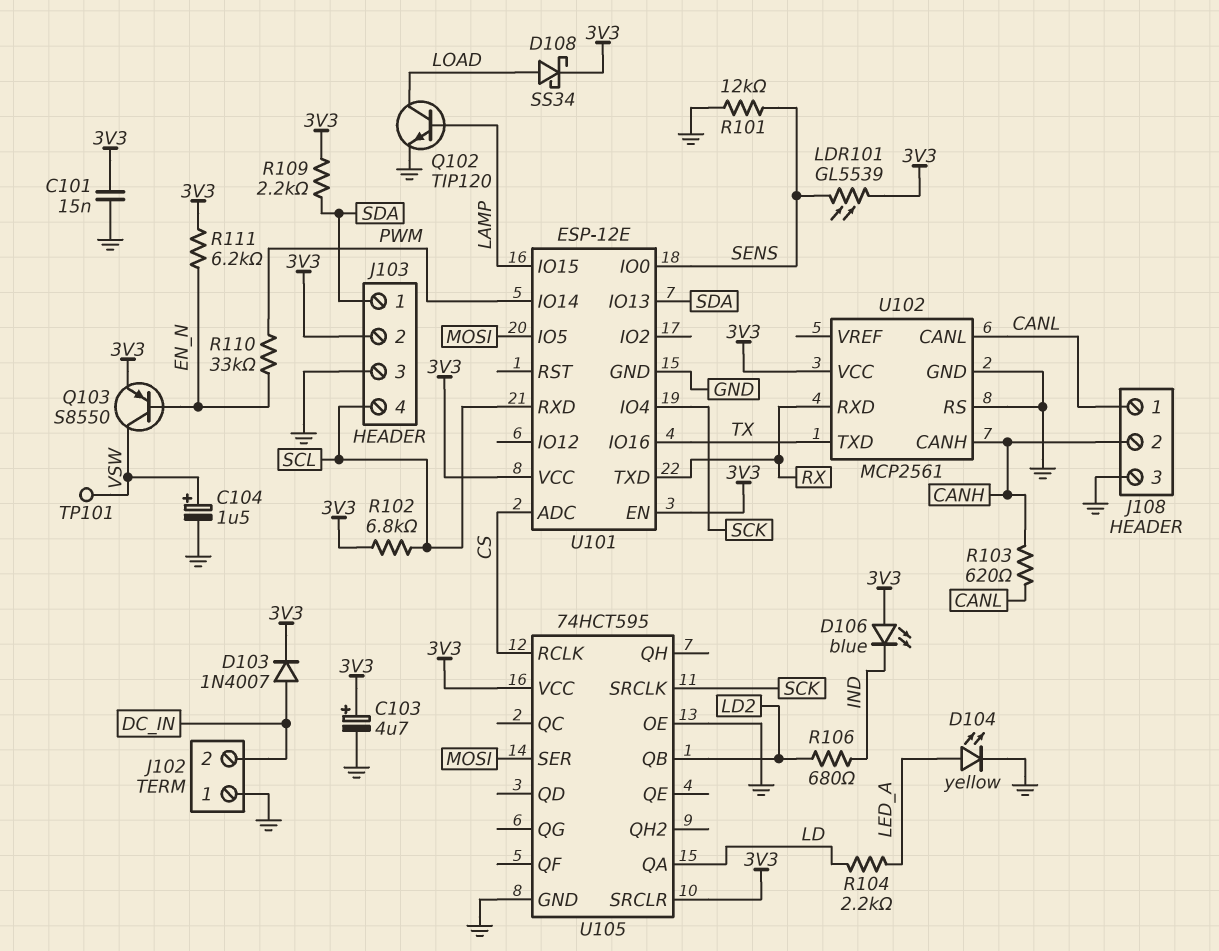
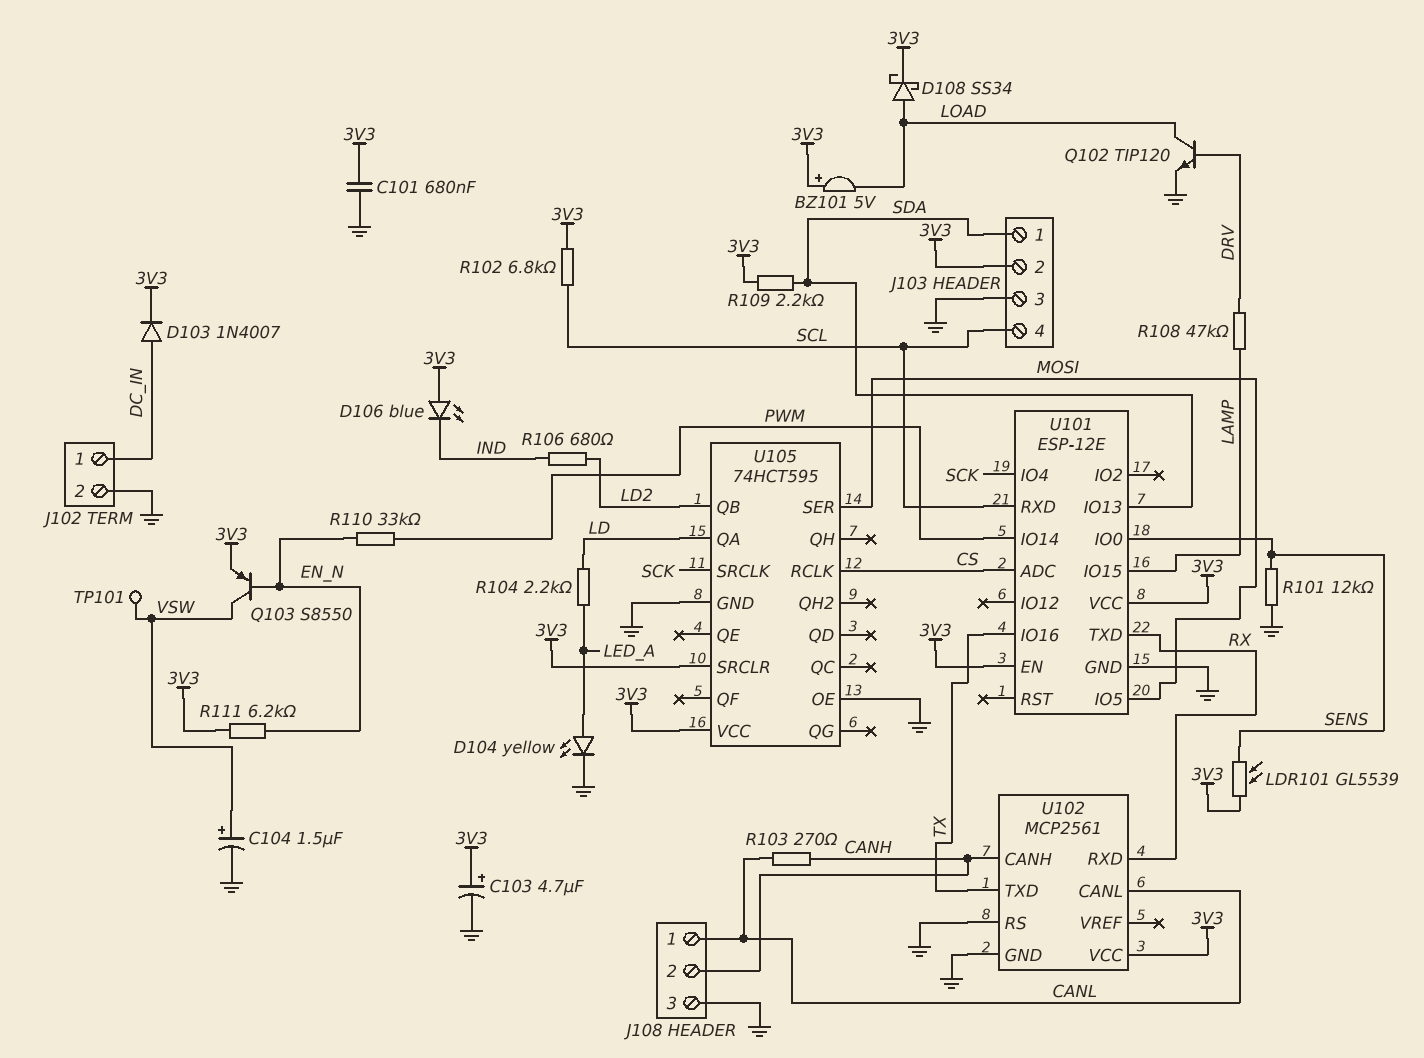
BZ101: none -> buzzer 5V (plus 3V3, minus LOAD)
C101: 15nF (3V3, GND) -> 680nF (3V3, GND)
J102 pin 1: GND -> DC_IN
J102 pin 2: DC_IN -> GND
Q102: NPN TIP120 (B LAMP, C LOAD, E GND) -> NPN TIP120 (B DRV, C LOAD, E GND)
R103: 620 (CANH, CANL) -> 270 (CANH, CANL)
R108: none -> 47k (DRV, LAMP)

